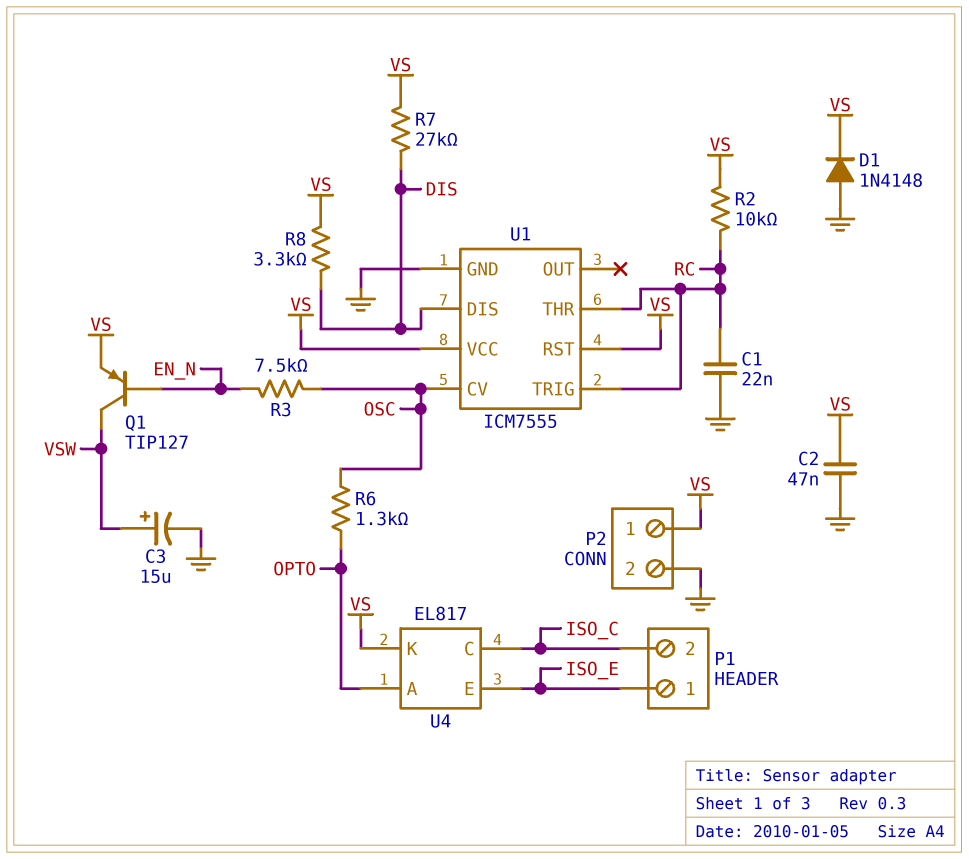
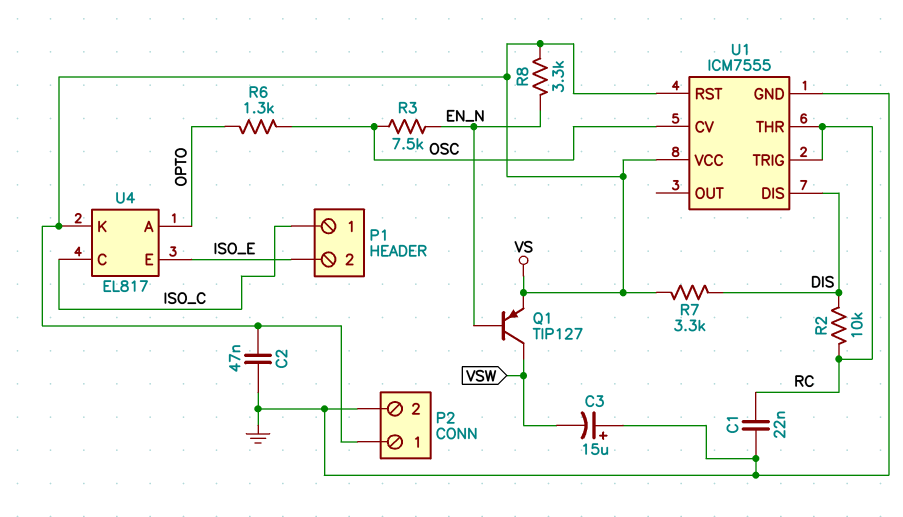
C3: 15uF (plus VSW, minus GND) -> 15uF (plus GND, minus VSW)
D1: diode 1N4148 (A GND, K VS) -> none
P1 pin 1: ISO_E -> ISO_C
P1 pin 2: ISO_C -> ISO_E
R2: 10k (RC, VS) -> 10k (DIS, RC)
R7: 27k (DIS, VS) -> 3.3k (DIS, VS)
R8: 3.3k (DIS, VS) -> 3.3k (EN_N, VS)

